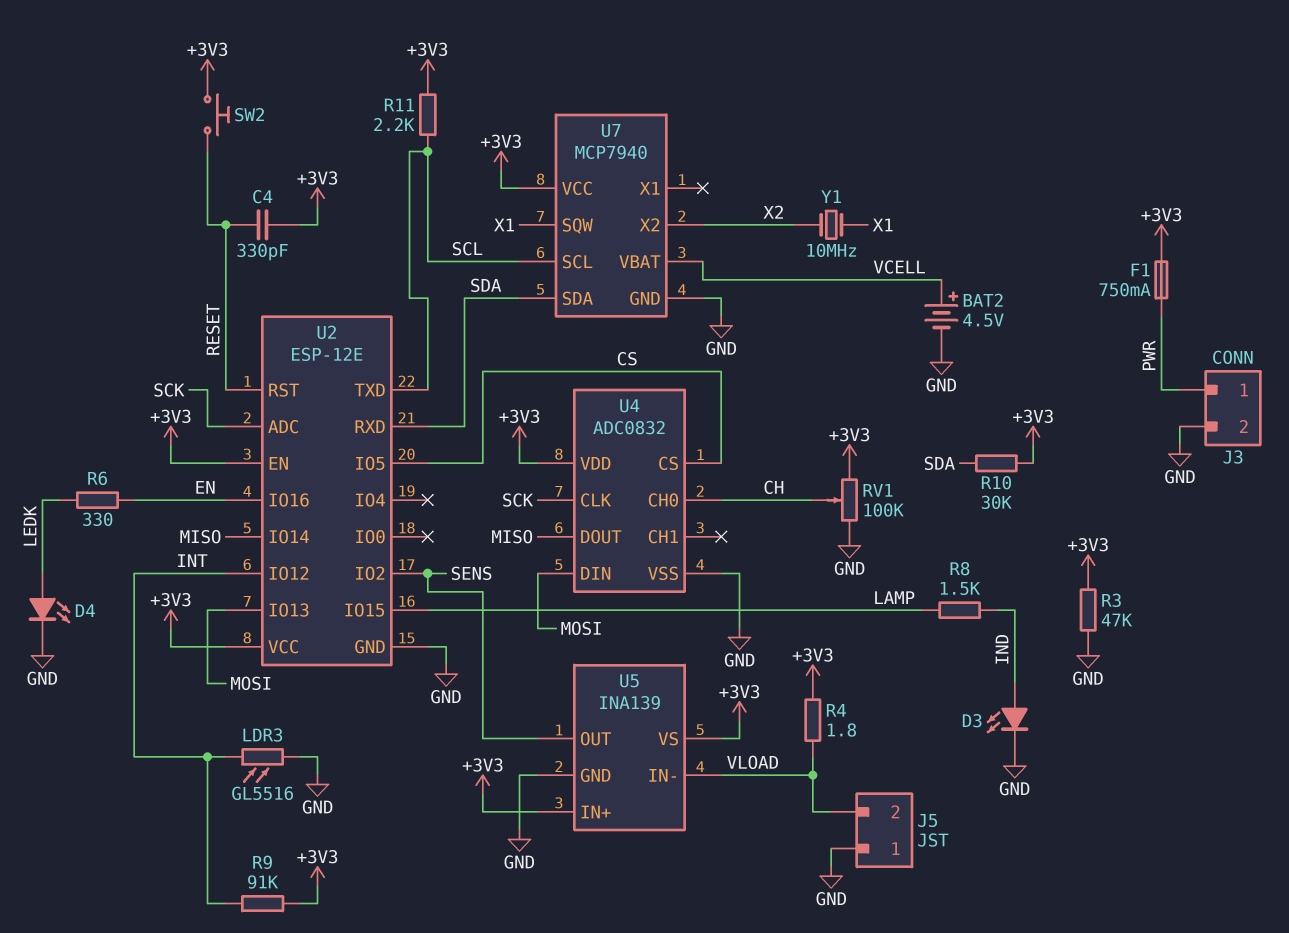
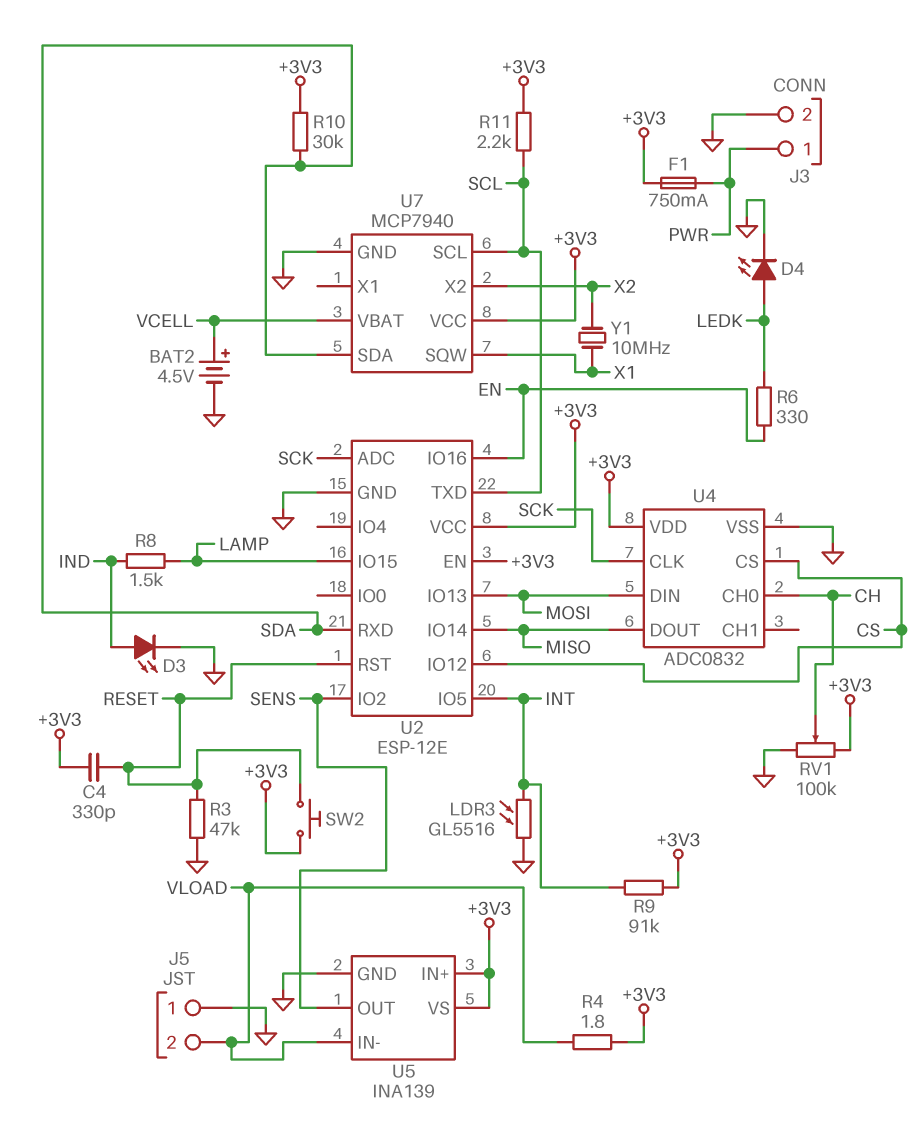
R3: 47k (+3V3, GND) -> 47k (GND, RESET)
U2 pin IO5: CS -> INT
U2 pin IO12: INT -> CS

